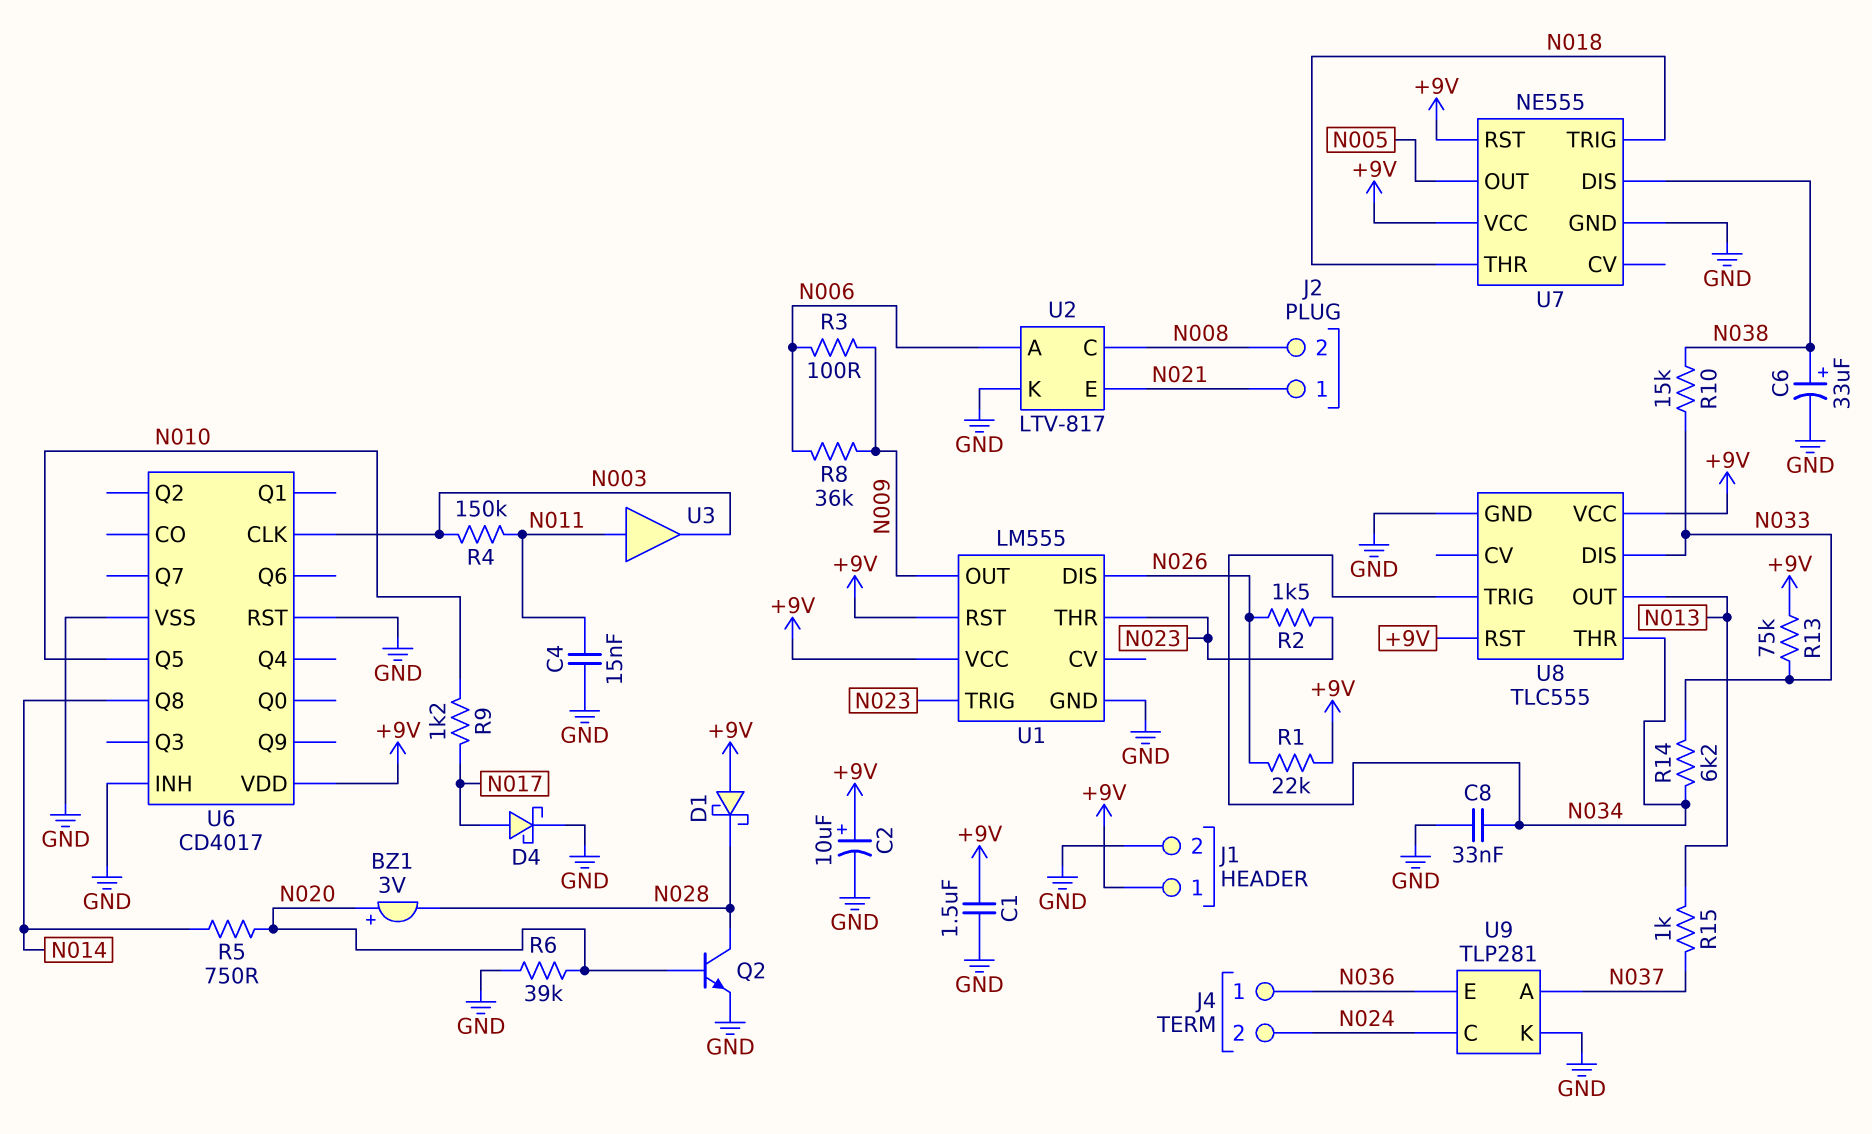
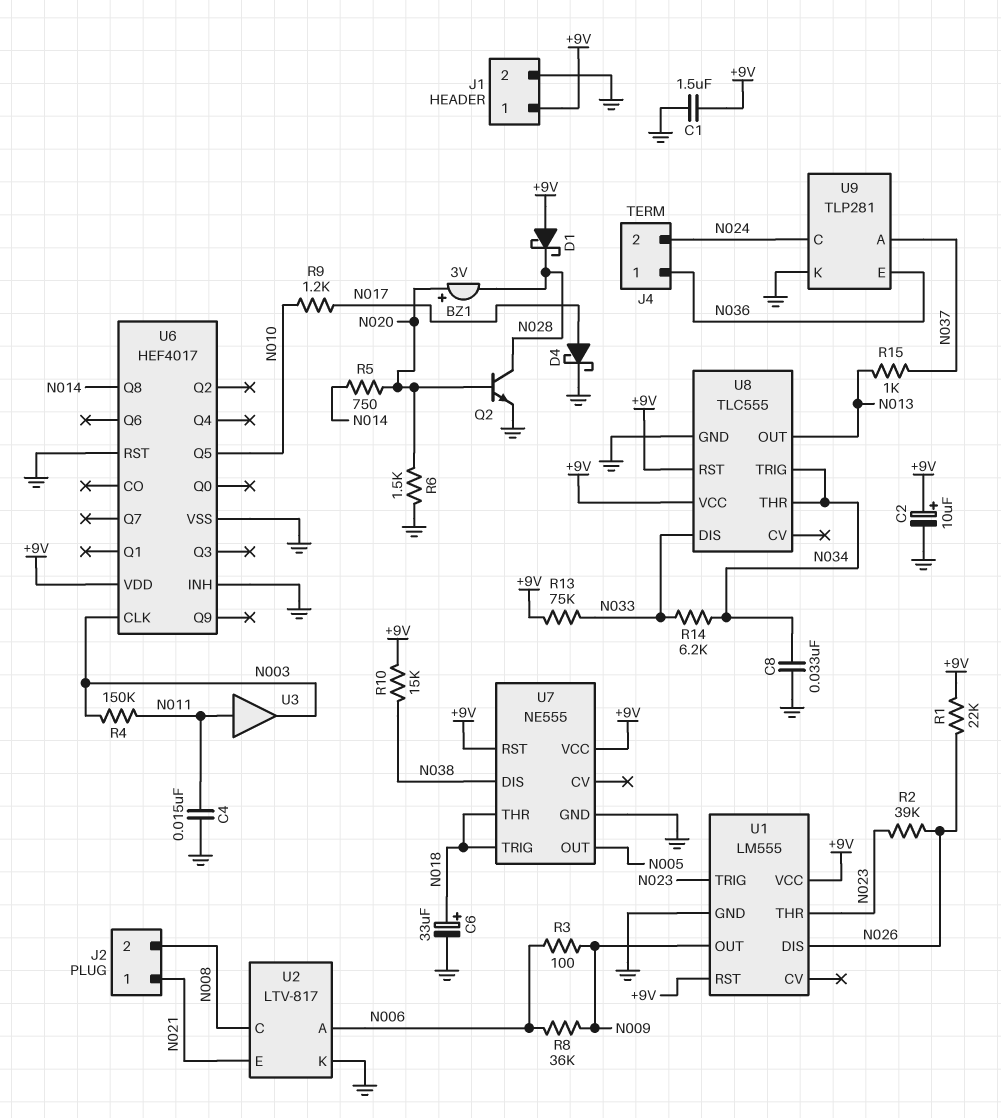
C6: 33uF (plus N038, minus GND) -> 33uF (plus N018, minus GND)
R2: 1.5k (N023, N026) -> 39k (N023, N026)
R6: 39k (GND, N020) -> 1.5k (GND, N020)
R10: 15k (N033, N038) -> 15k (+9V, N038)
U6: CD4017 -> HEF4017

